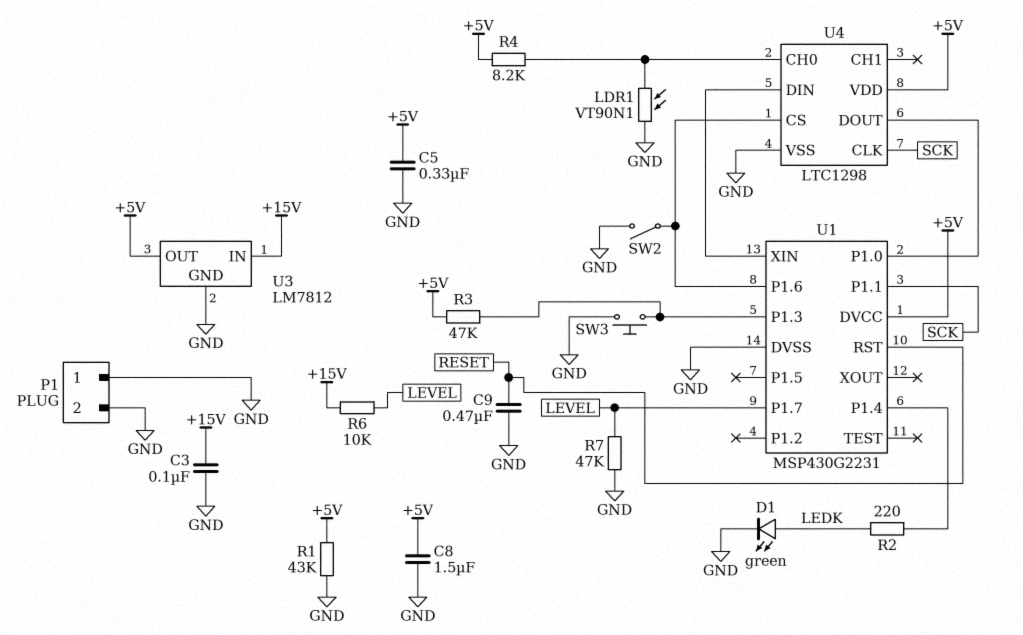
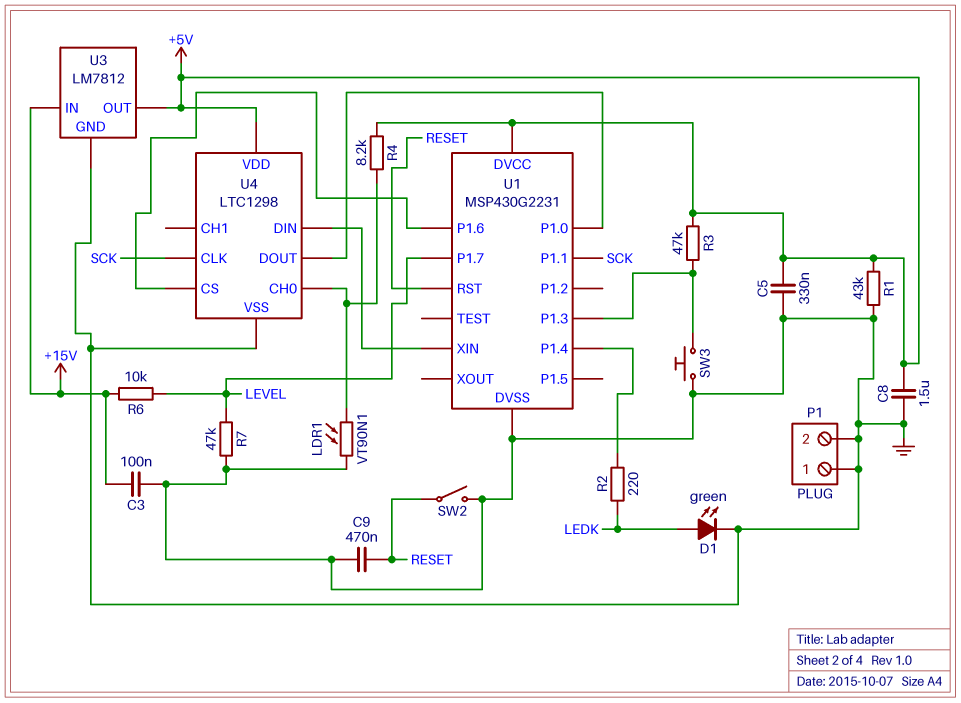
SW2: switch (GND, U1/P1.6) -> switch (GND, RESET)

